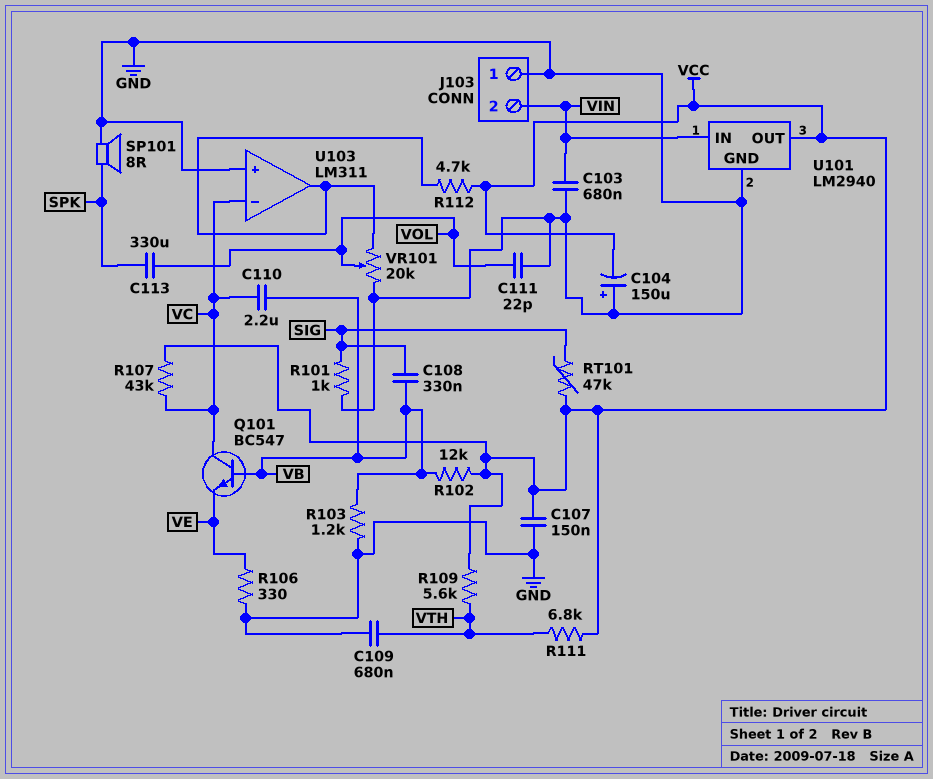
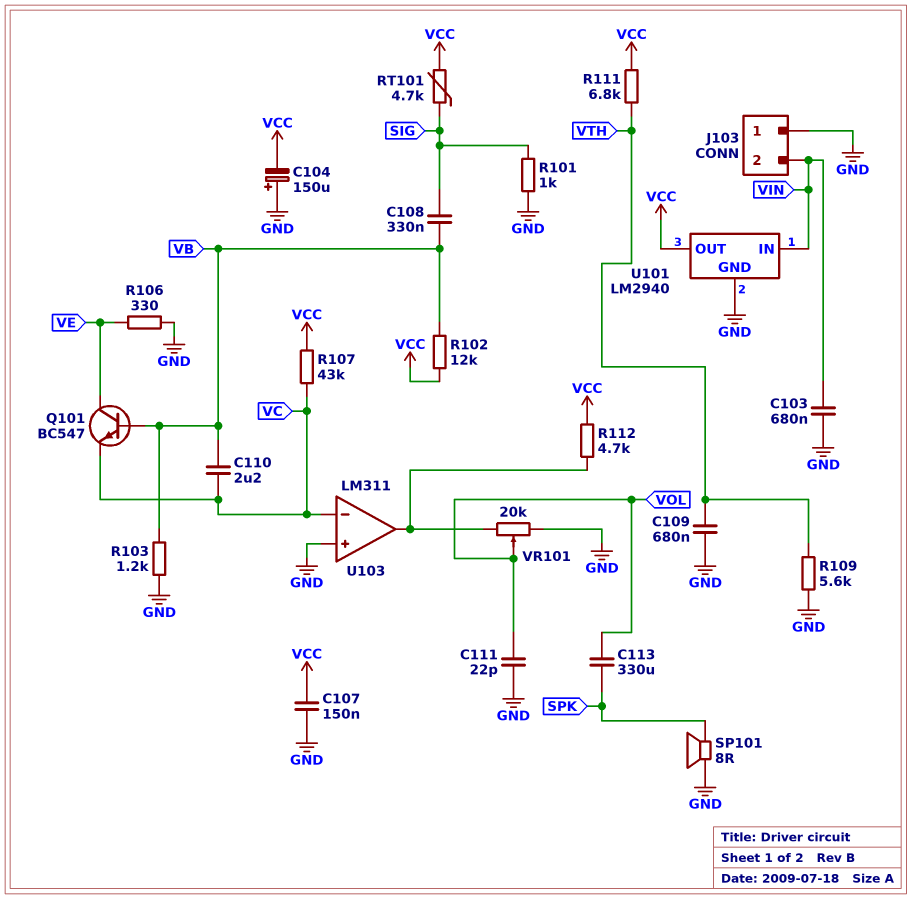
Q101: NPN BC547 (B VB, C VC, E VE) -> NPN BC547 (B VB, C VE, E VC)
R109: 5.6k (VCC, VTH) -> 5.6k (GND, VTH)
RT101: 47k (SIG, VCC) -> 4.7k (SIG, VCC)

